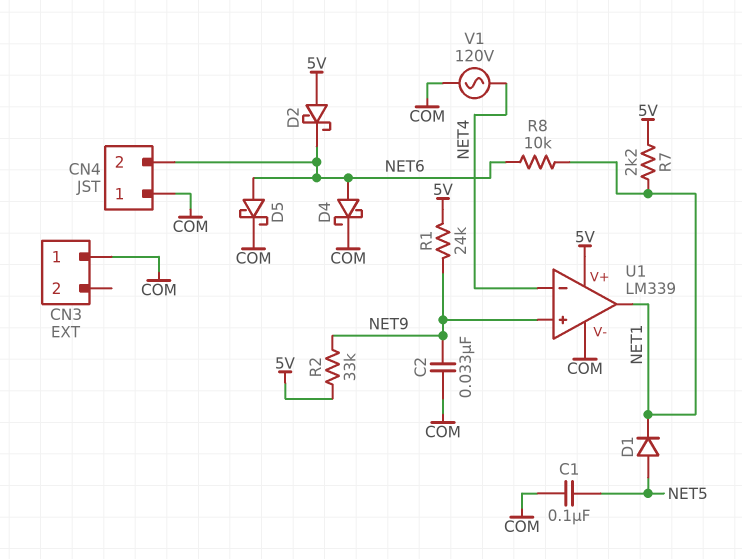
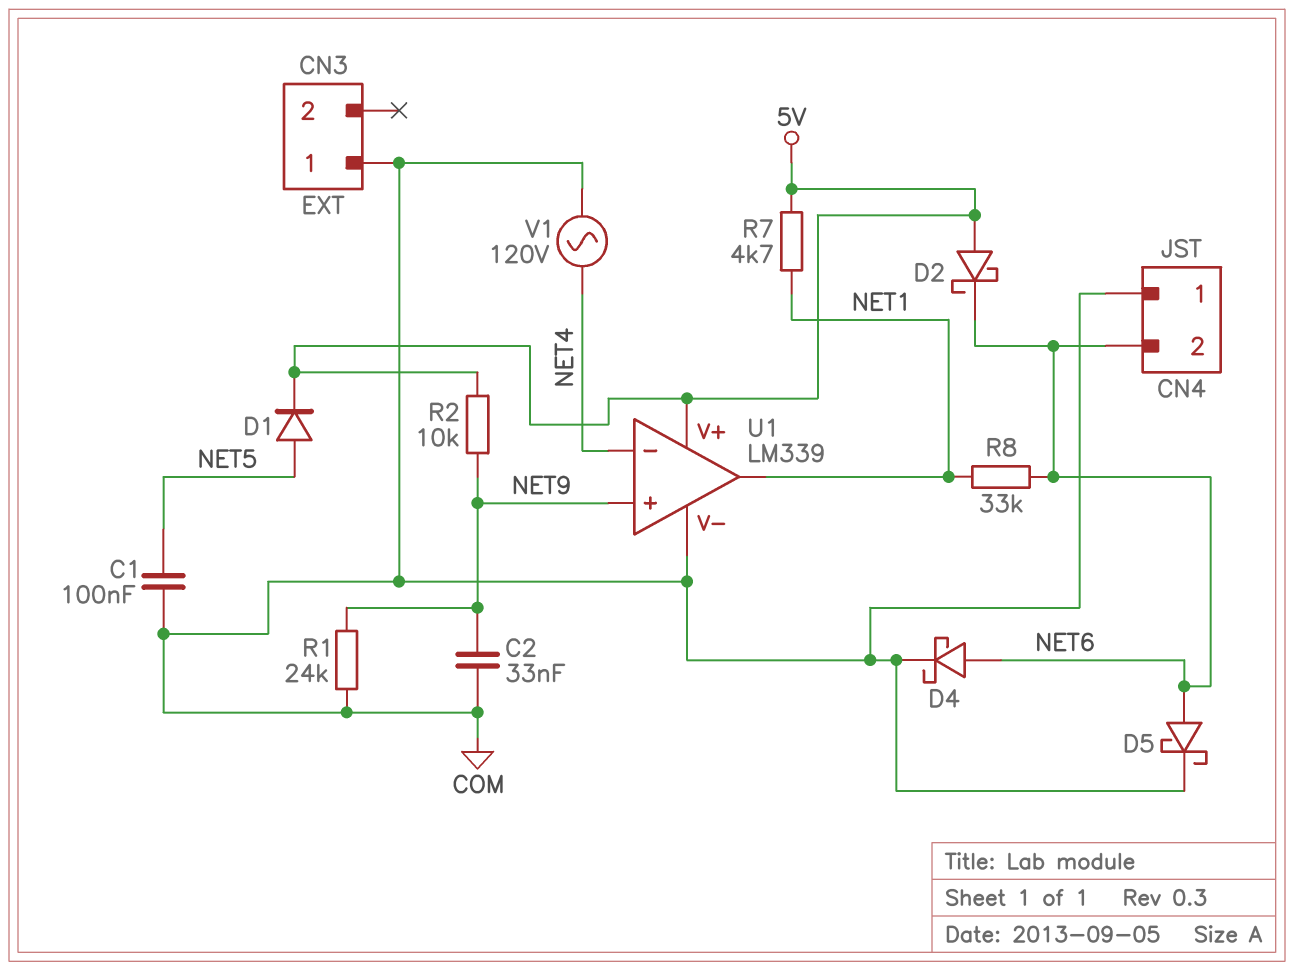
D1: diode (A NET5, K NET1) -> diode (A NET5, K 5V)
R1: 24k (5V, NET9) -> 24k (COM, NET9)
R2: 33k (5V, NET9) -> 10k (5V, NET9)
R7: 2.2k (5V, NET1) -> 4.7k (5V, NET1)
R8: 10k (NET1, NET6) -> 33k (NET1, NET6)

